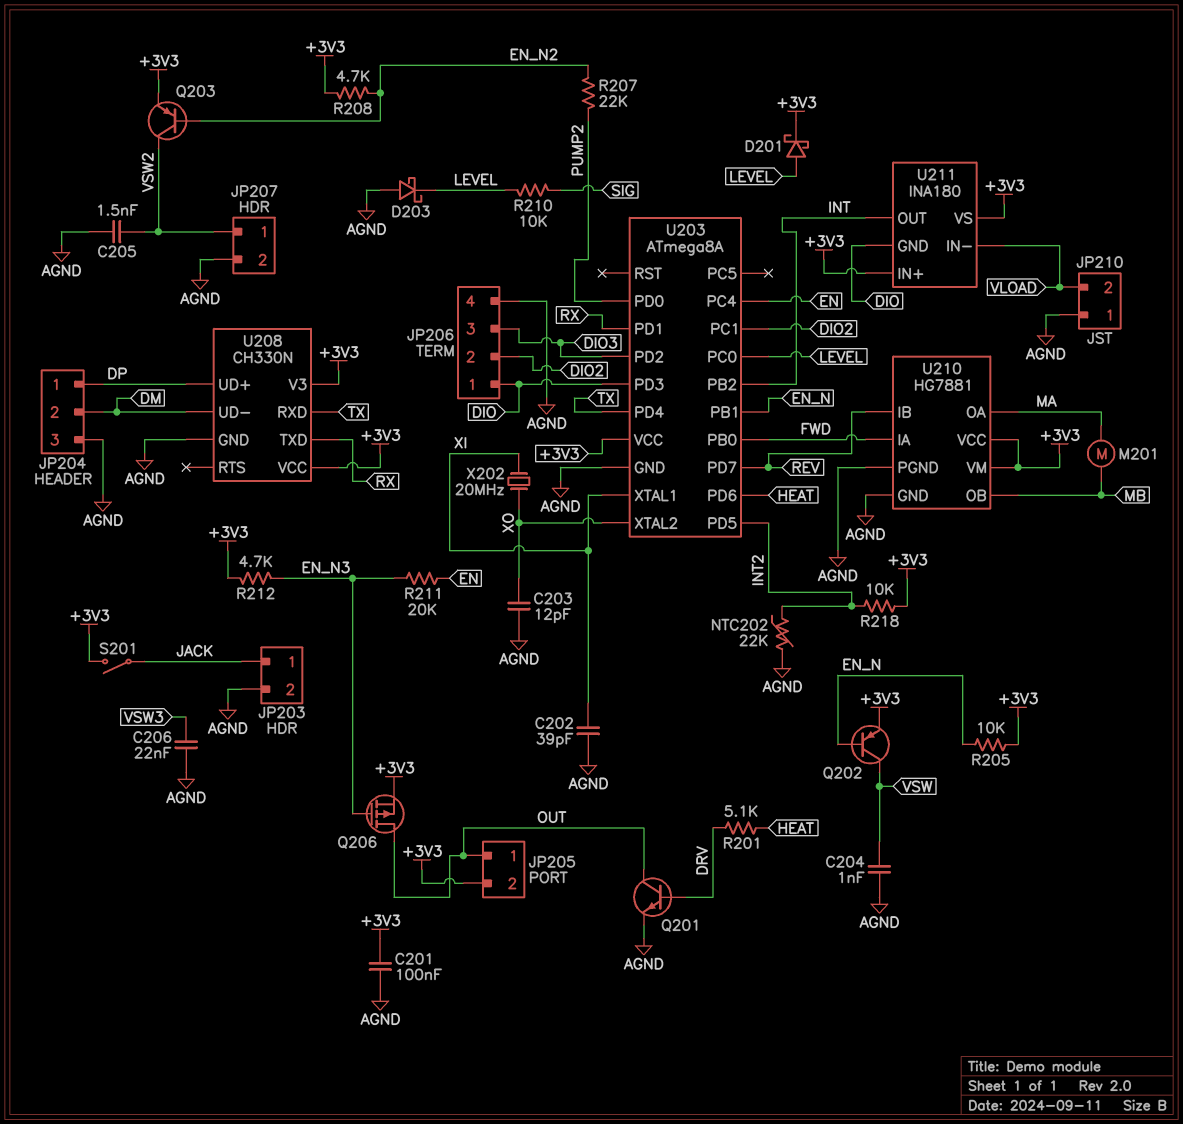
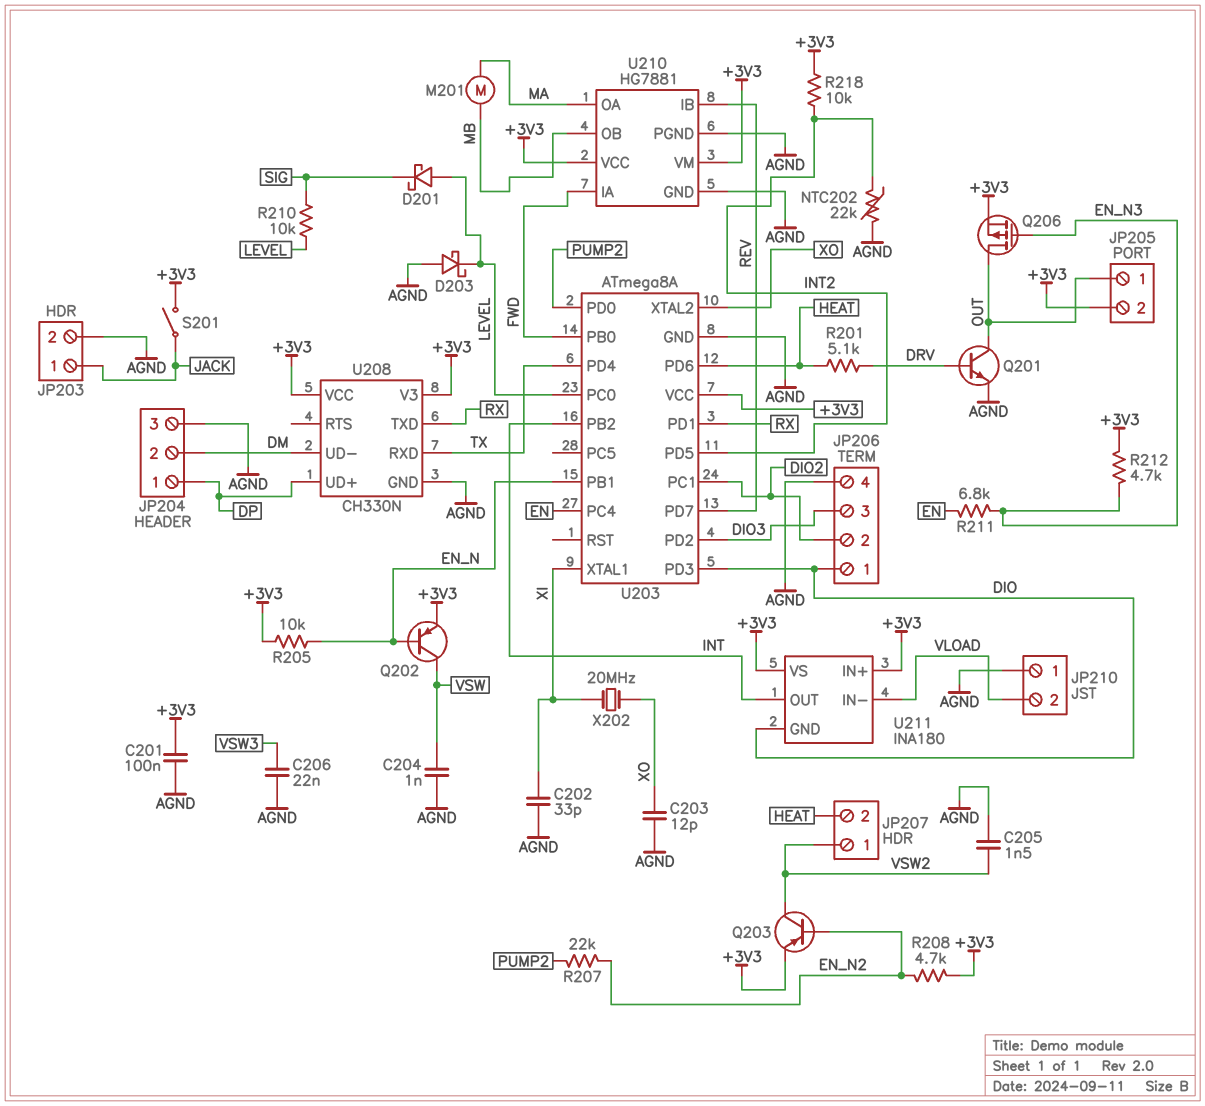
C202: 39pF (AGND, XI) -> 33pF (AGND, XI)
D201: schottky (A LEVEL, K +3V3) -> schottky (A LEVEL, K SIG)
JP207 pin 2: AGND -> HEAT
R211: 20k (EN, EN_N3) -> 6.8k (EN, EN_N3)

